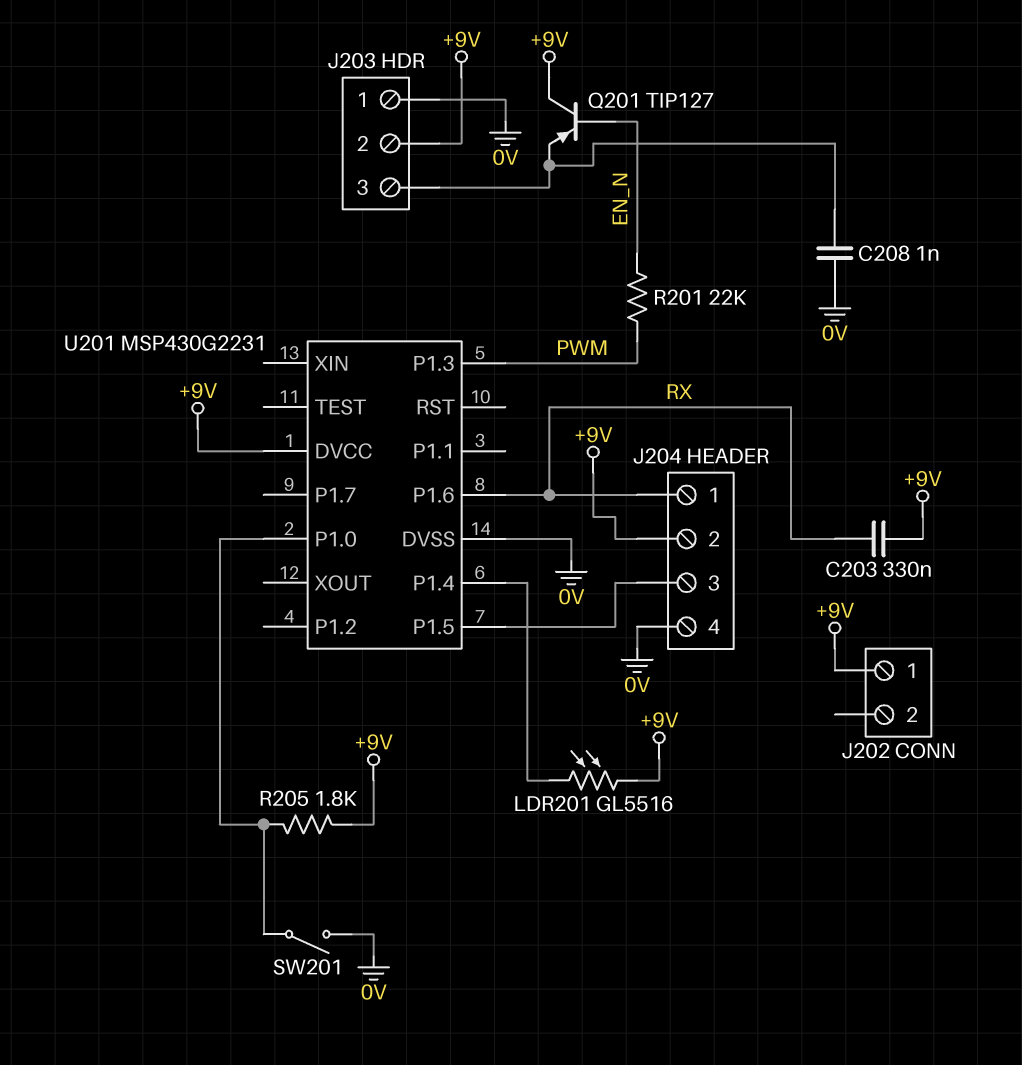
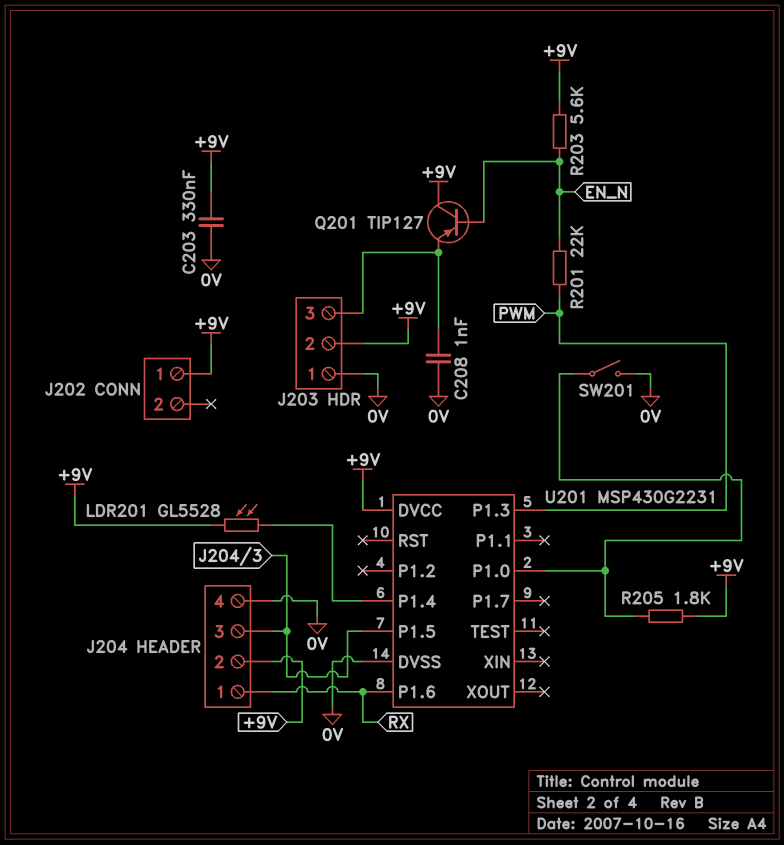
C203: 330nF (+9V, RX) -> 330nF (+9V, 0V)
LDR201: GL5516 (+9V, U201/P1.4) -> GL5528 (+9V, U201/P1.4)
R203: none -> 5.6k (+9V, EN_N)

